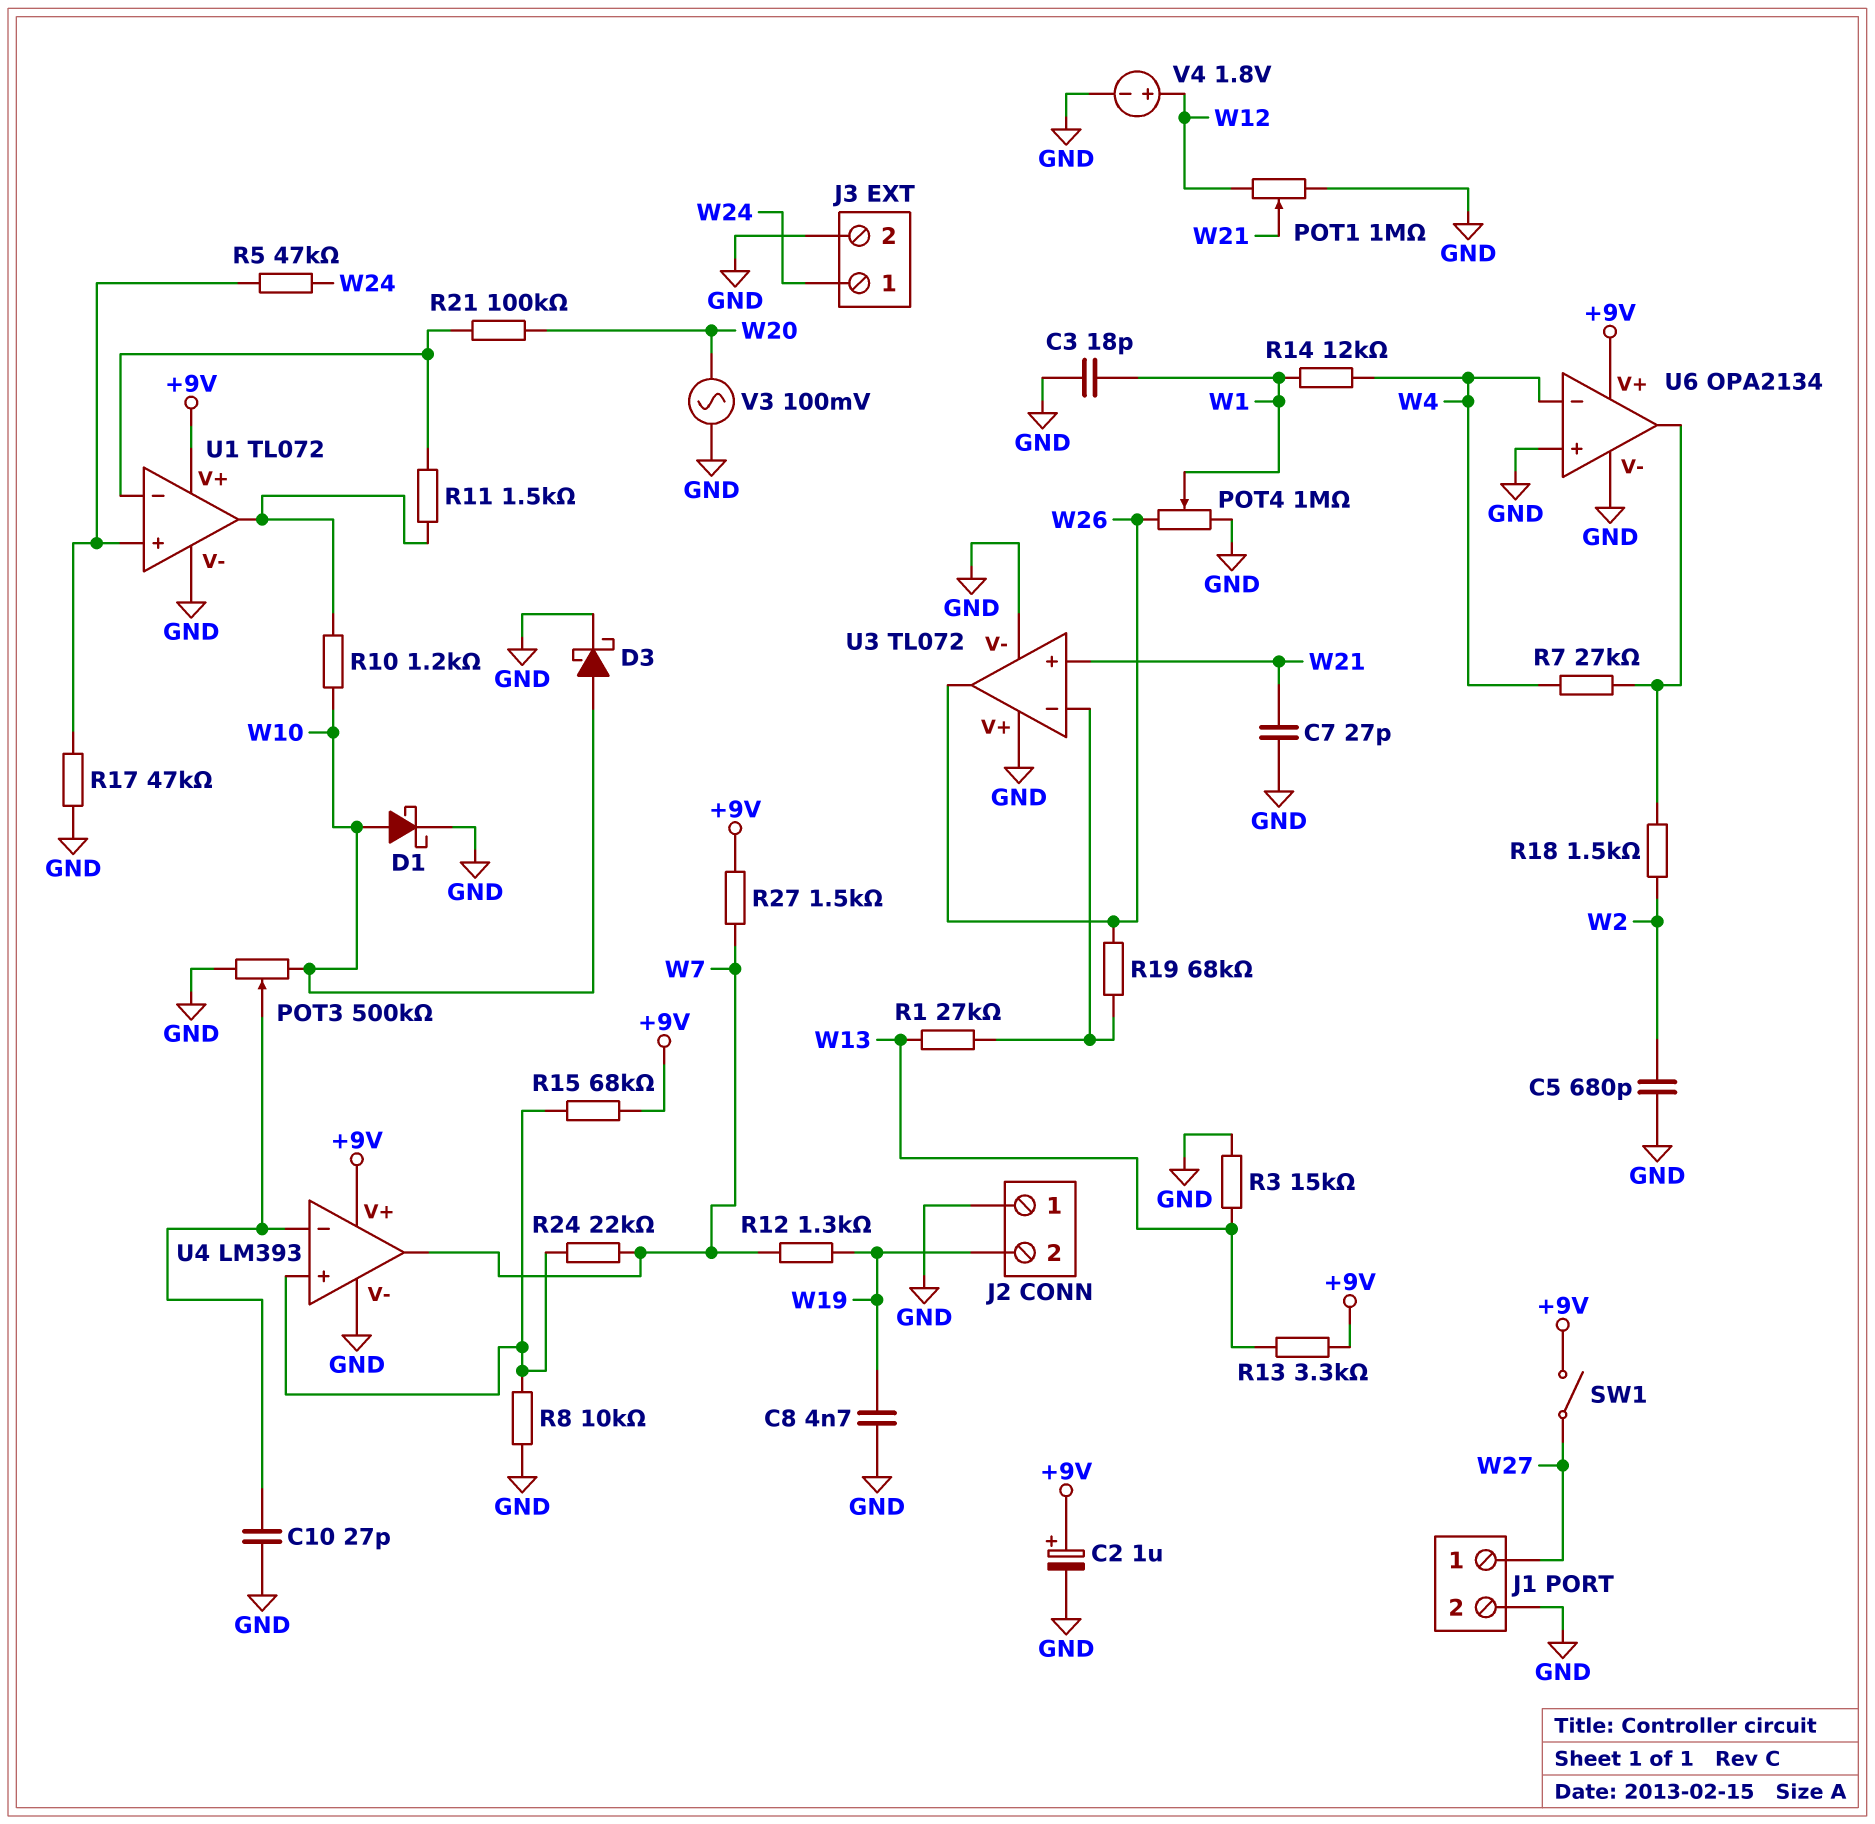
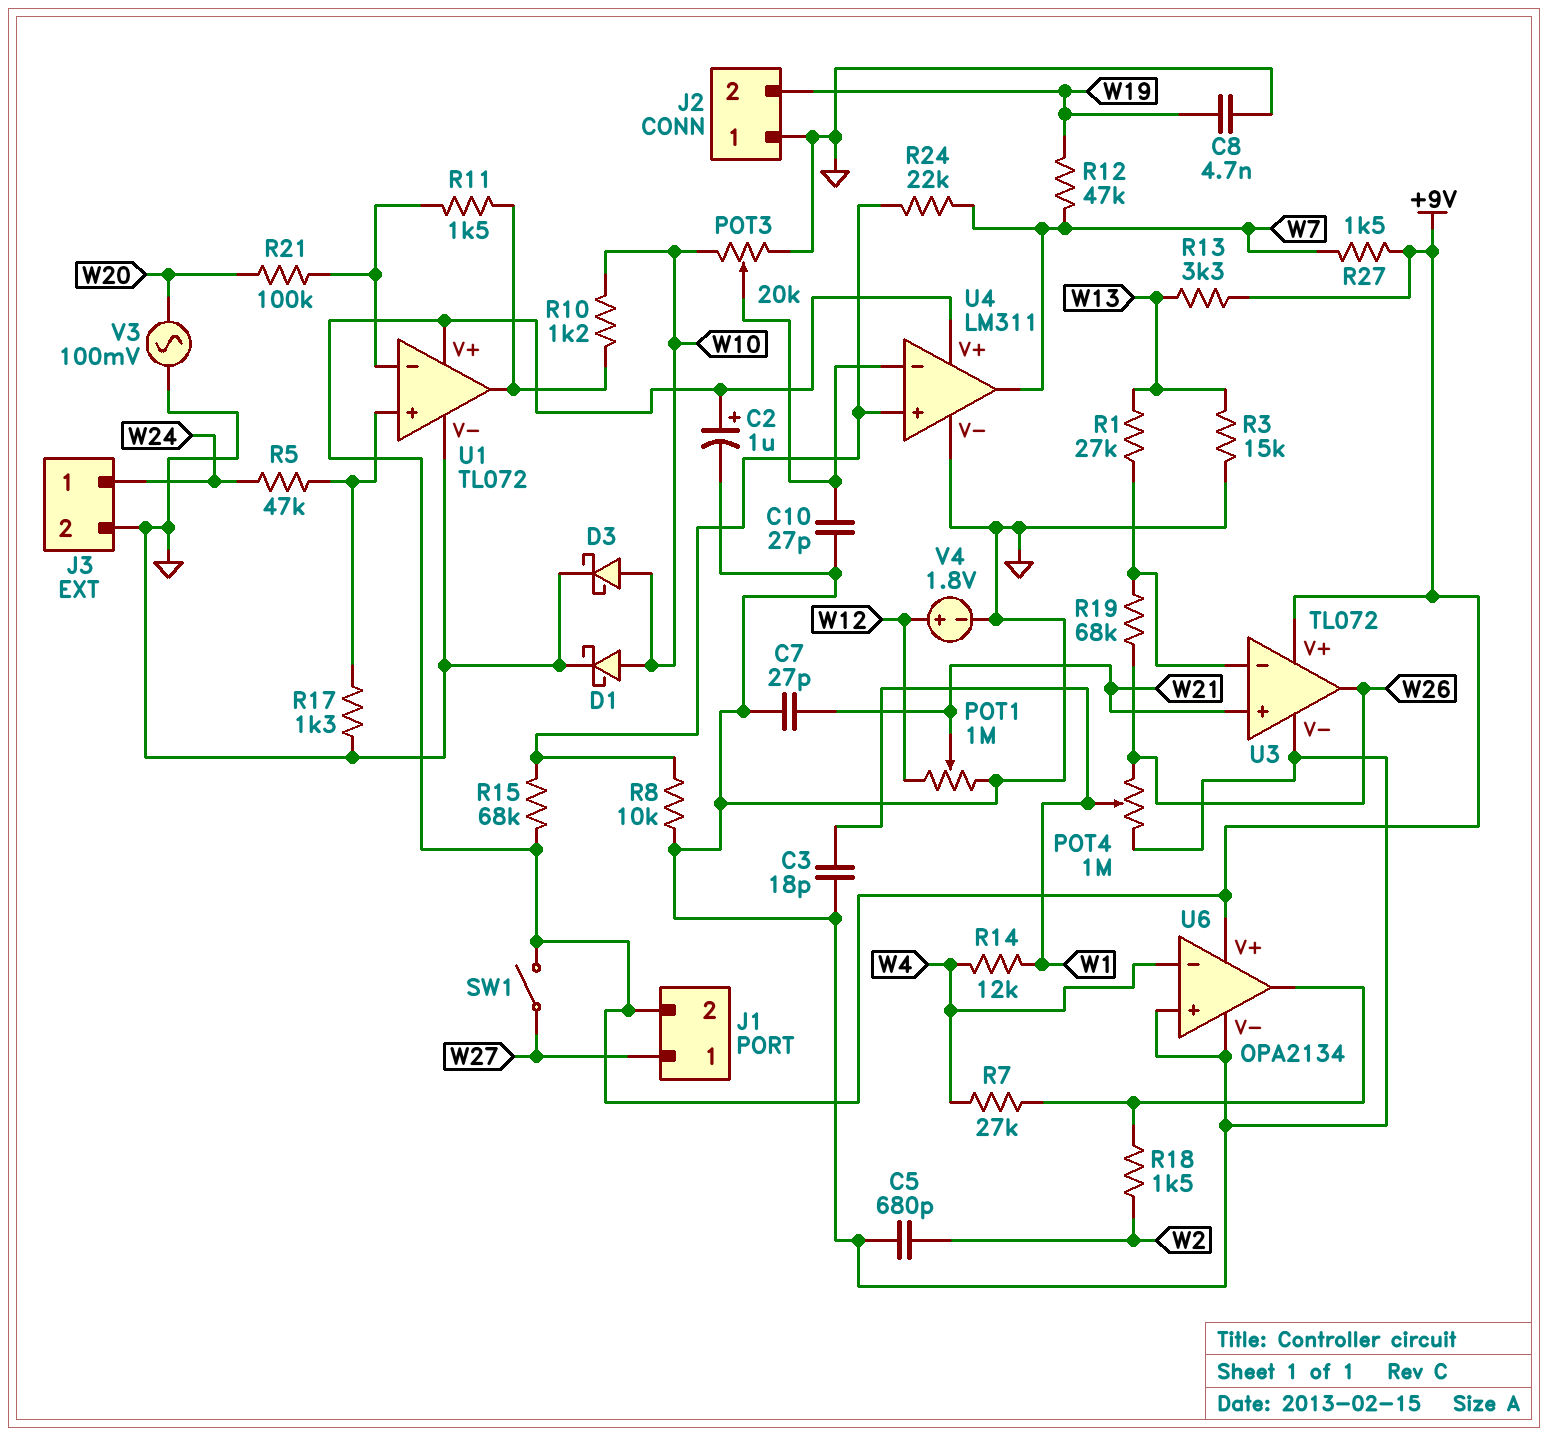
J1 pin 2: GND -> +9V
POT3: 500k (GND, W10, wiper U4/in-) -> 20k (GND, W10, wiper U4/in-)
R12: 1.3k (W7, W19) -> 47k (W7, W19)
R17: 47k (GND, U1/in+) -> 1.3k (GND, U1/in+)
U3 pin V+: GND -> +9V
U4: LM393 -> LM311

